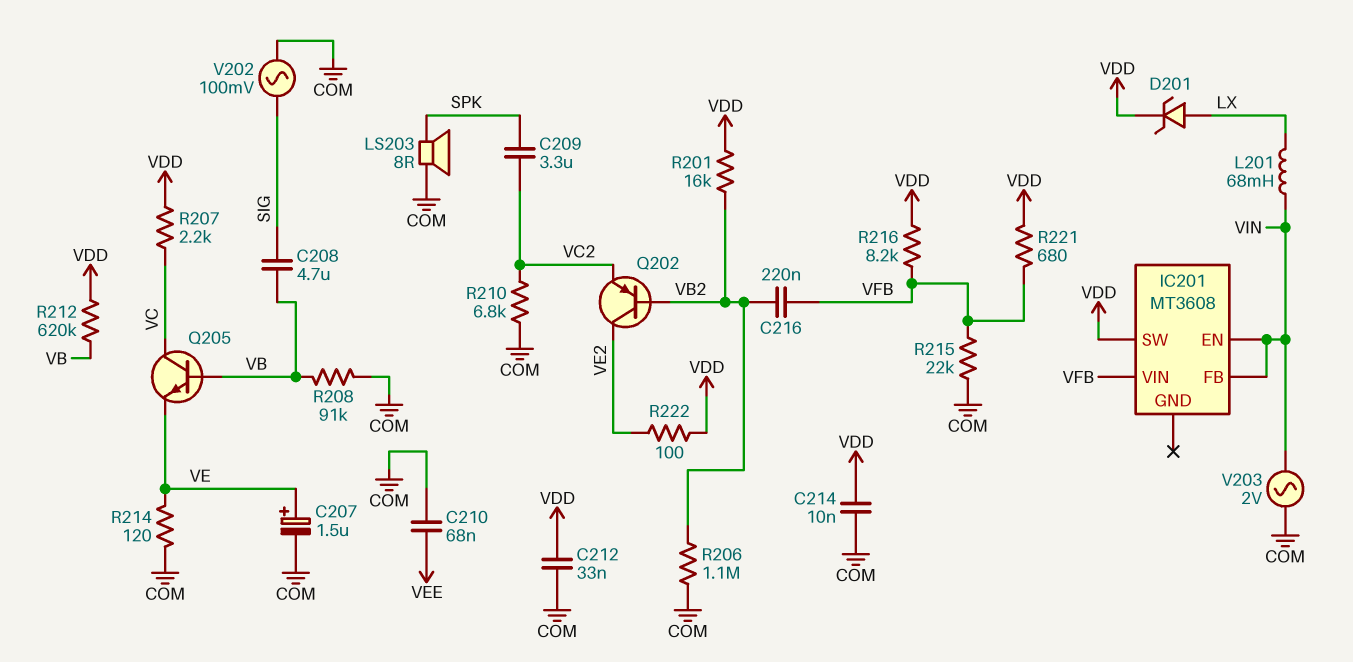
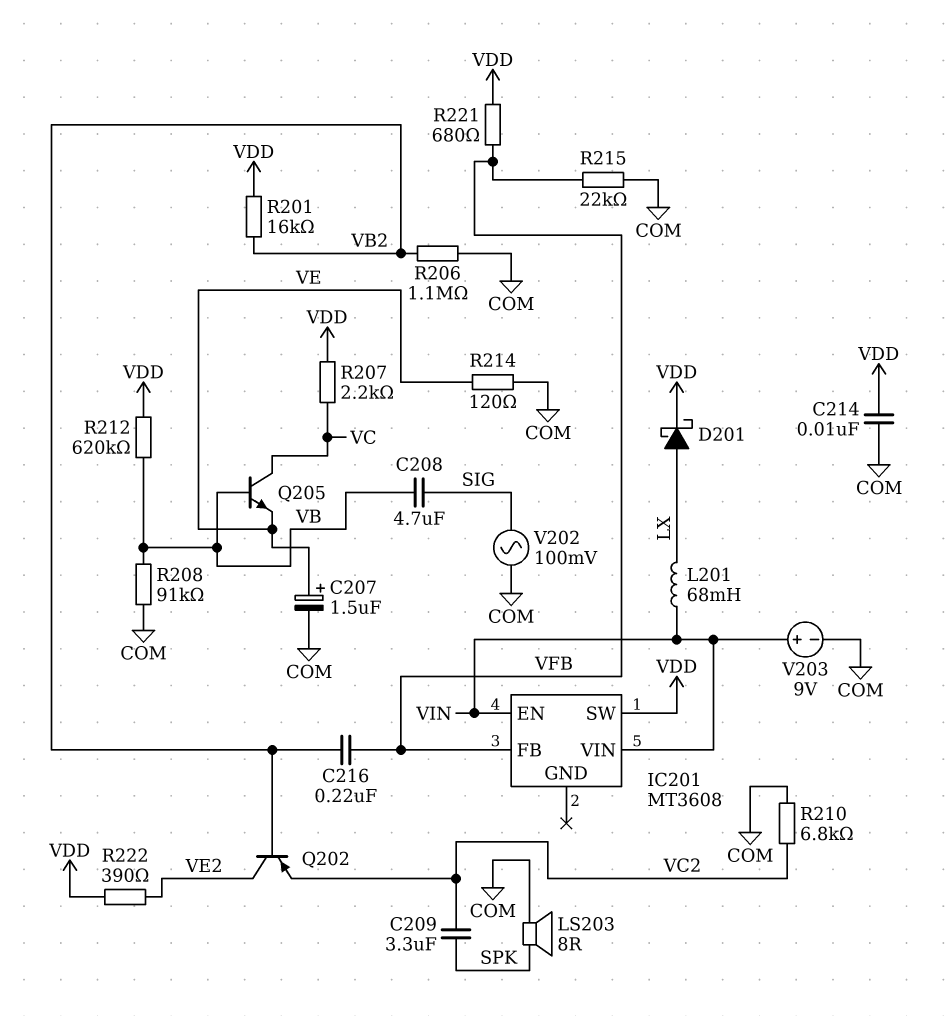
C210: 68nF (COM, VEE) -> none
C212: 33nF (COM, VDD) -> none
D201: zener (A LX, K VDD) -> schottky (A LX, K VDD)
IC201 pin FB: VIN -> VFB
IC201 pin VIN: VFB -> VIN
R216: 8.2k (VDD, VFB) -> none
R222: 100 (VDD, VE2) -> 390 (VDD, VE2)
V203: AC 2V (COM, VIN) -> 9V (plus VIN, minus COM)

